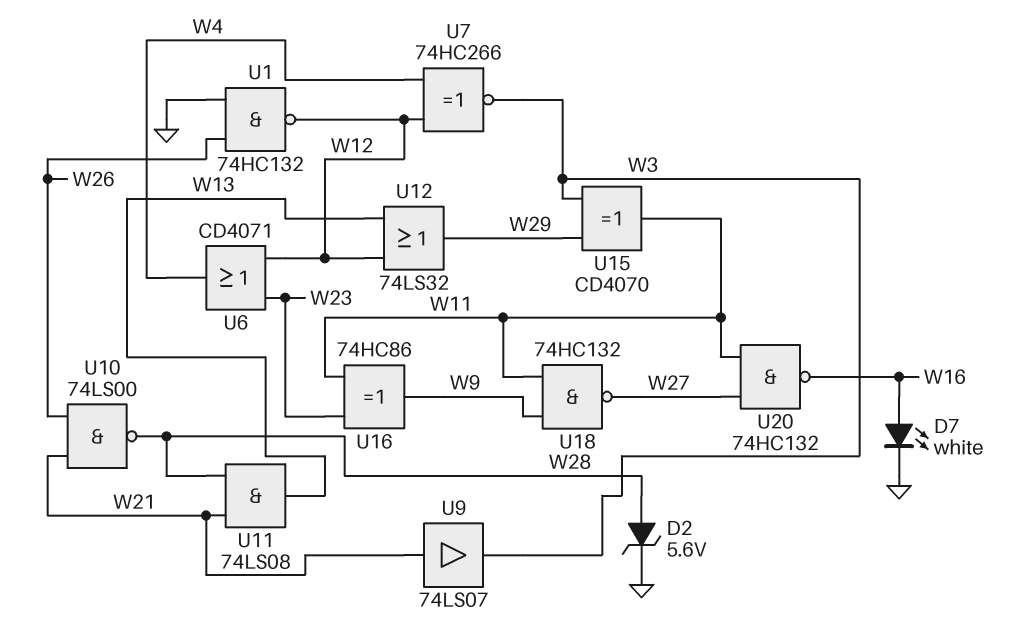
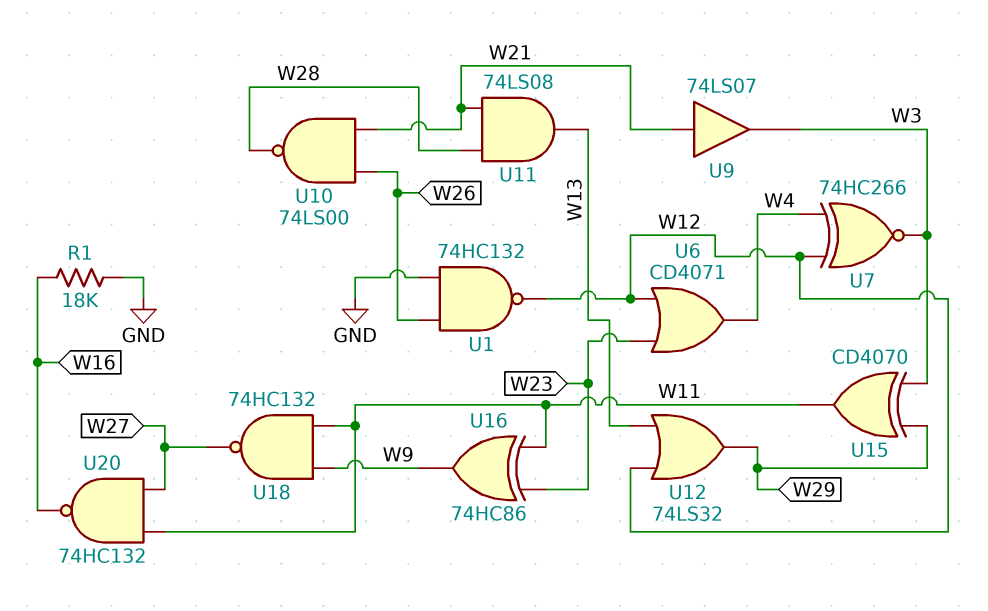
D2: zener 5.6V (A W28, K GND) -> none
D7: LED white (A W16, K GND) -> none
R1: none -> 18k (GND, W16)

